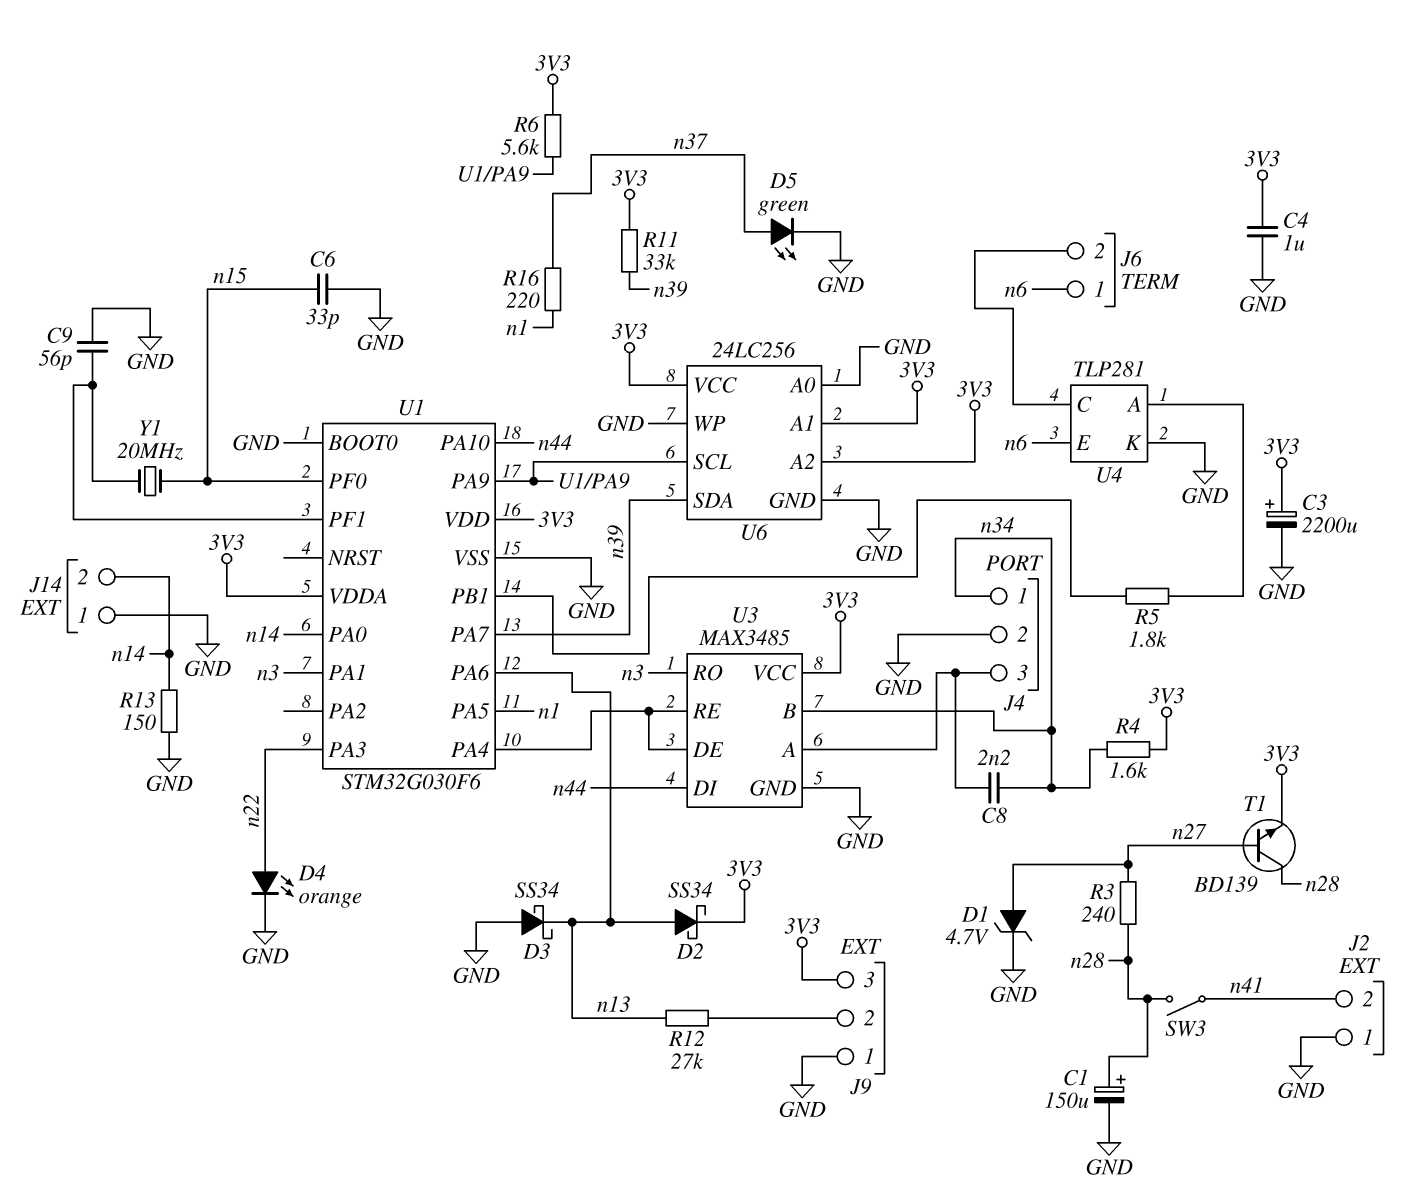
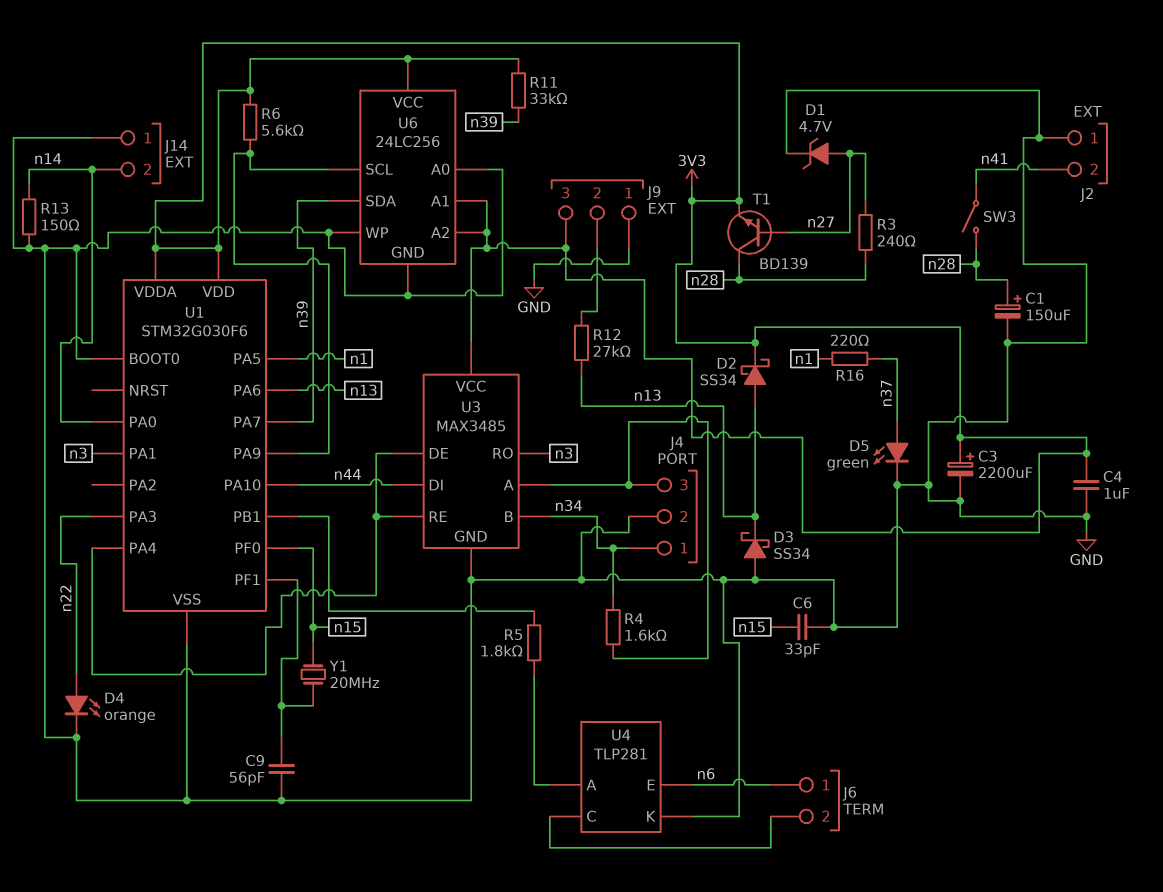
C8: 2.2nF (J4/3, n34) -> none
R4: 1.6k (3V3, n34) -> 1.6k (J4/3, n34)

